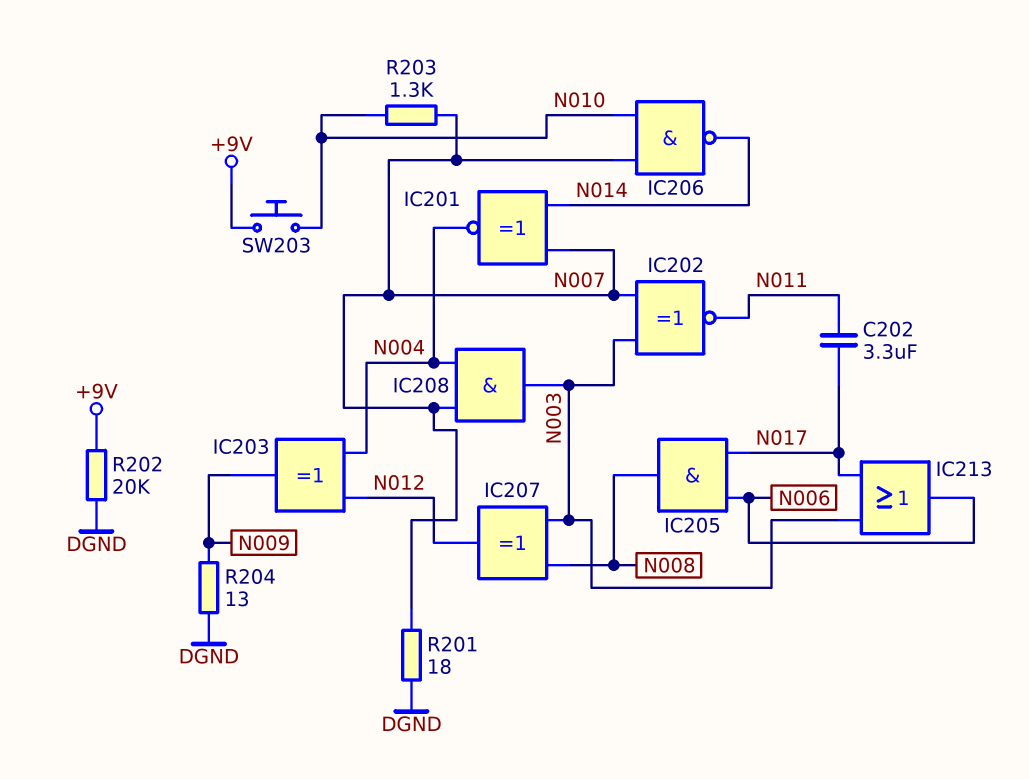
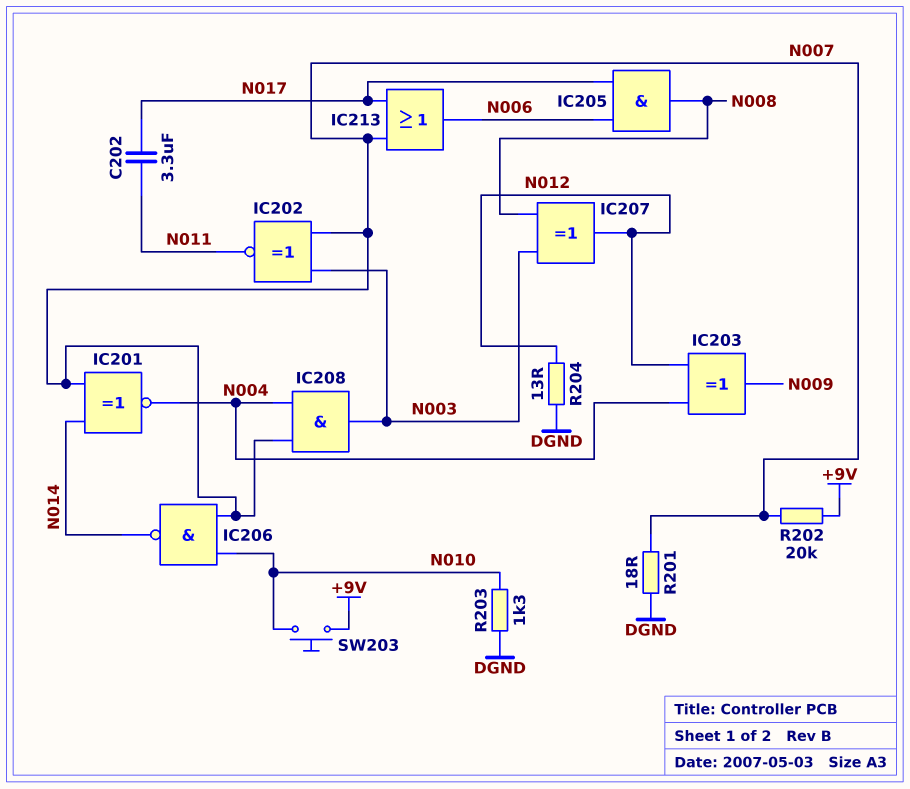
IC213: OR (in N003, in N017, out N006) -> OR (in N007, in N017, out N006)
R202: 20k (+9V, DGND) -> 20k (+9V, N007)
R203: 1.3k (N007, N010) -> 1.3k (DGND, N010)
R204: 13 (DGND, N009) -> 13 (DGND, N012)

